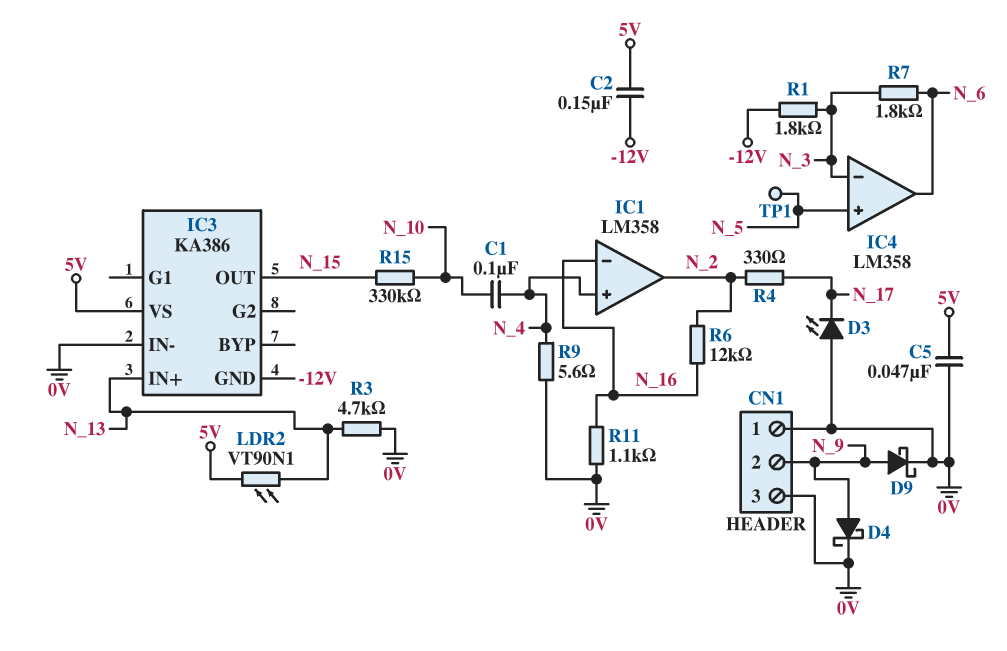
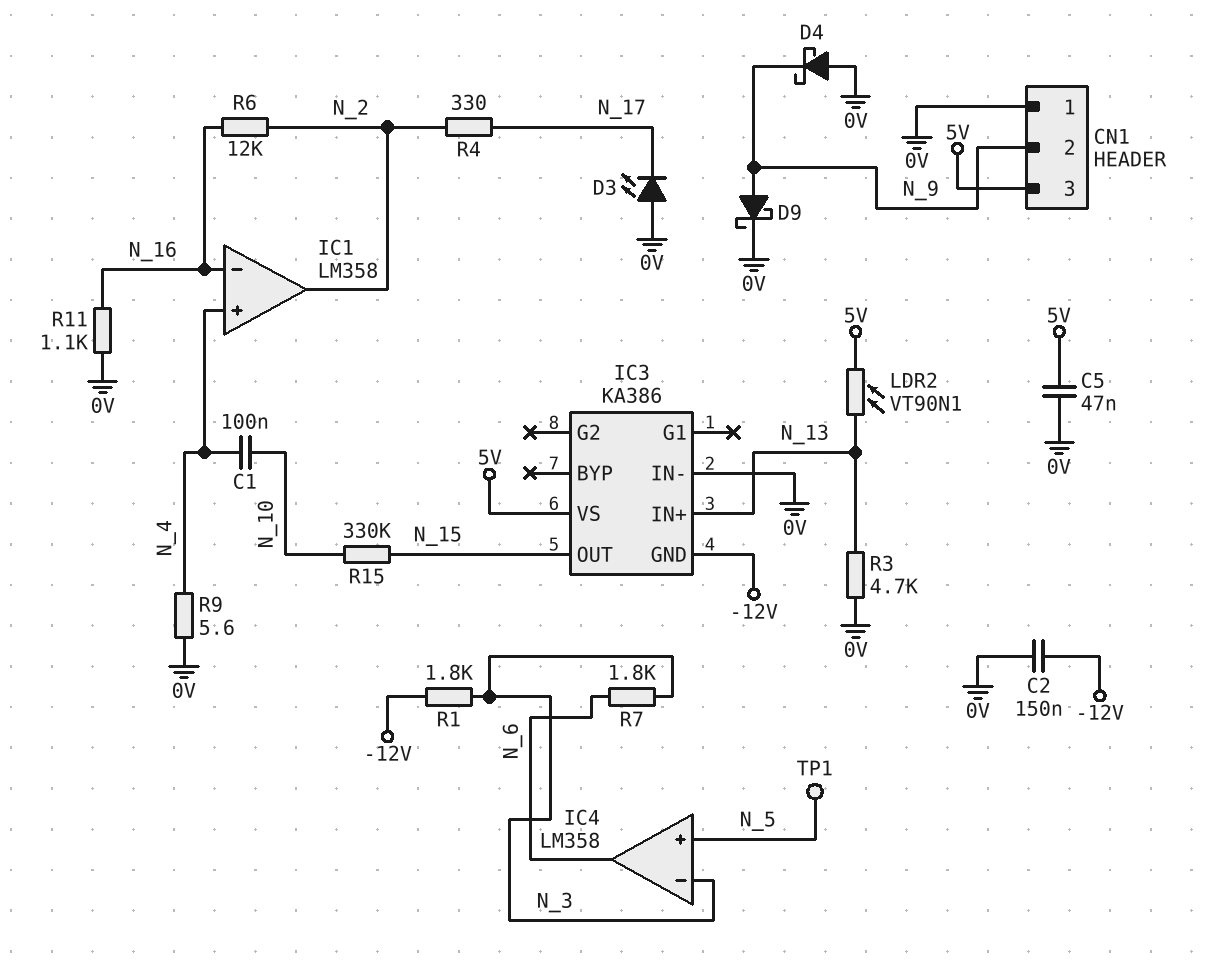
C2: 150nF (-12V, 5V) -> 150nF (-12V, 0V)
CN1 pin 3: 0V -> 5V
D4: schottky (A N_9, K 0V) -> schottky (A 0V, K N_9)

